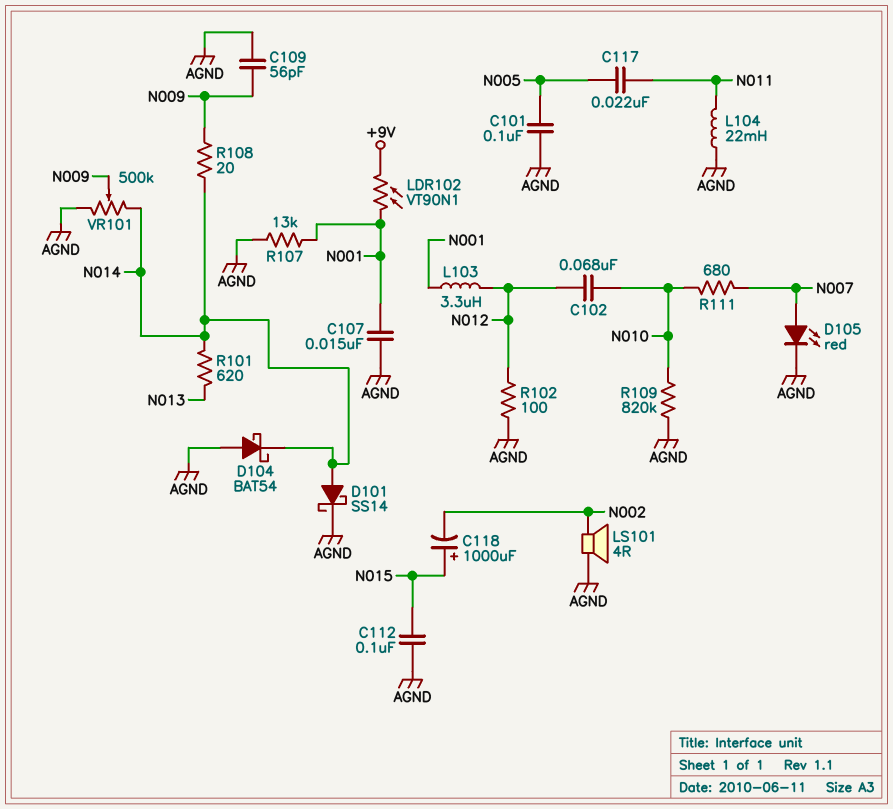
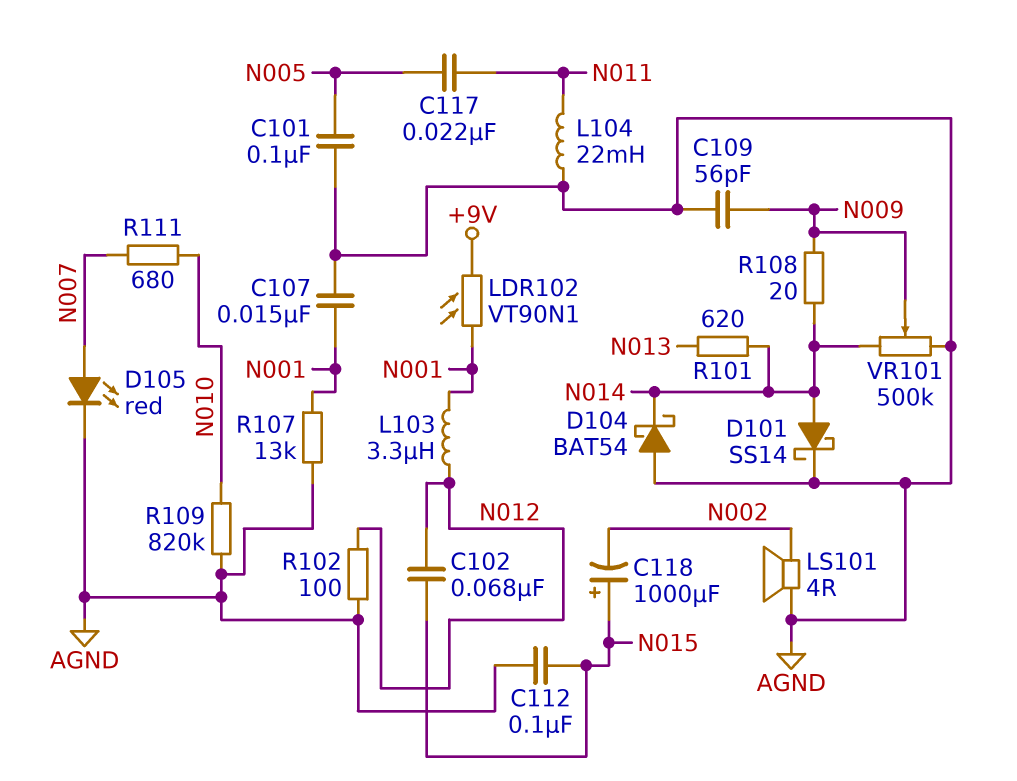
C102: 68nF (N010, N012) -> 68nF (N012, N015)

